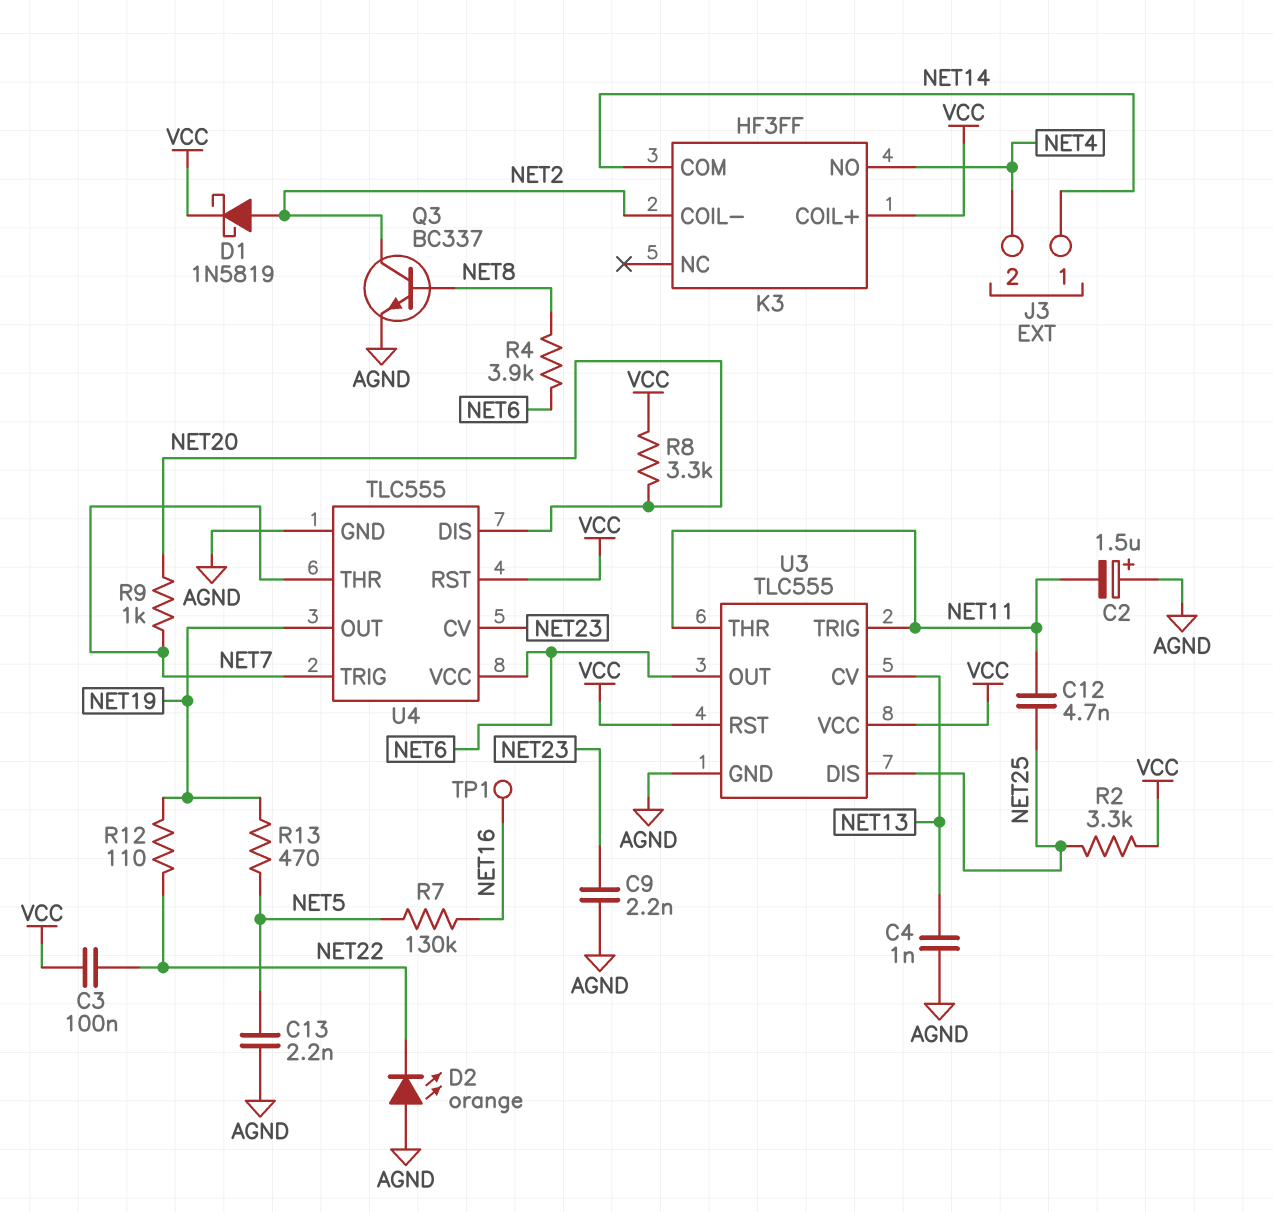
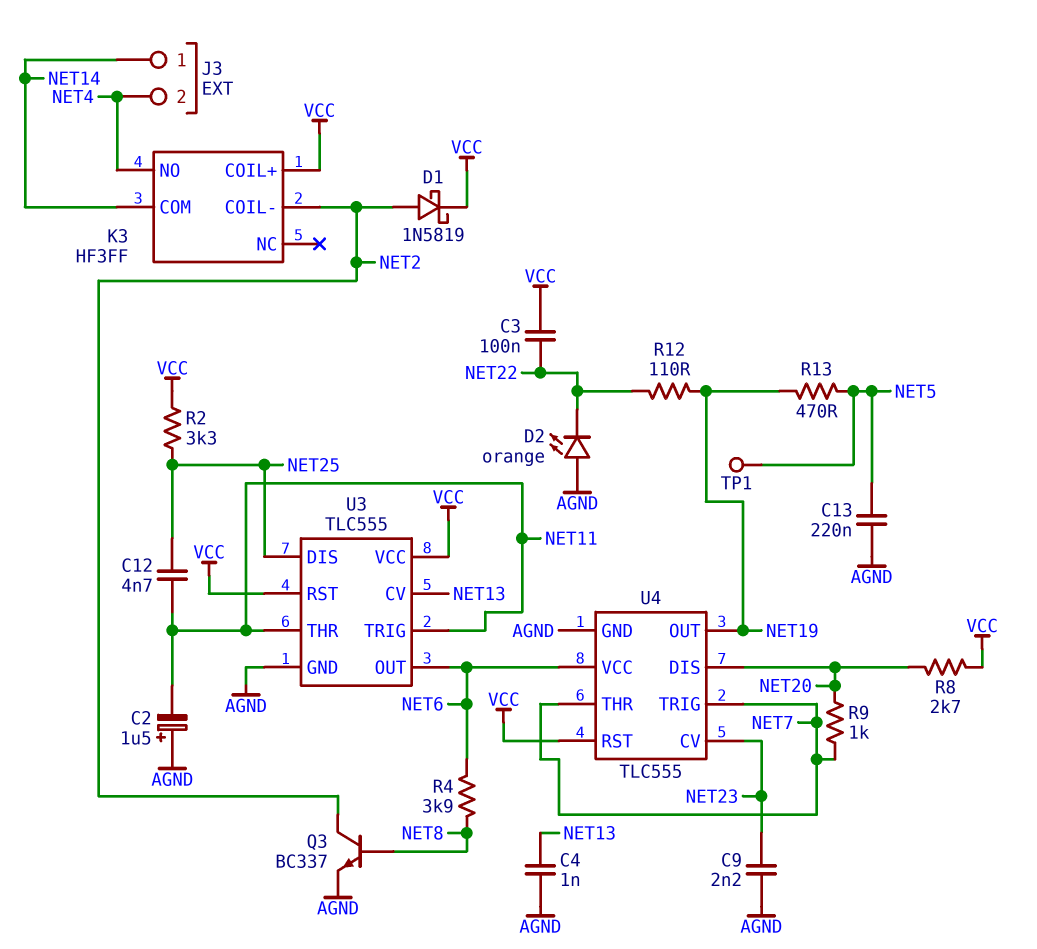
C13: 2.2nF (AGND, NET5) -> 220nF (AGND, NET5)
R7: 130k (NET5, NET16) -> none
R8: 3.3k (NET20, VCC) -> 2.7k (NET20, VCC)
TP1: test point (NET16) -> test point (NET5)

